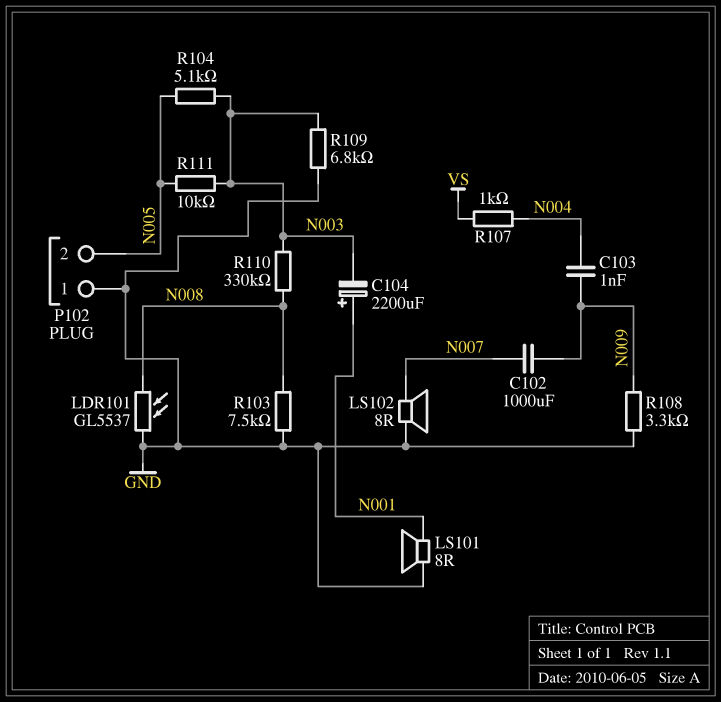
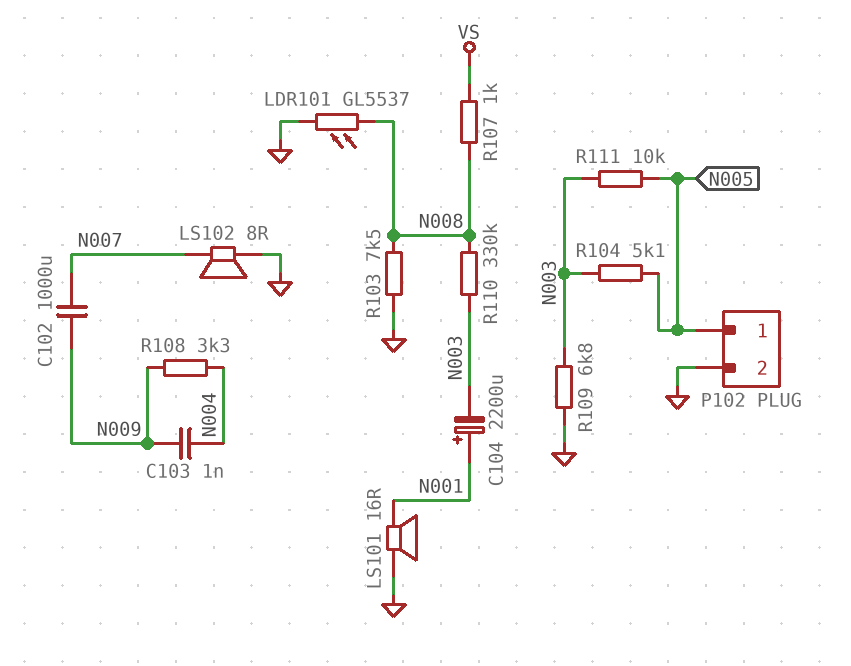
LS101: speaker 8R (GND, N001) -> speaker 16R (GND, N001)
P102 pin 1: GND -> N005
P102 pin 2: N005 -> GND
R107: 1k (N004, VS) -> 1k (N008, VS)
R108: 3.3k (GND, N009) -> 3.3k (N004, N009)

